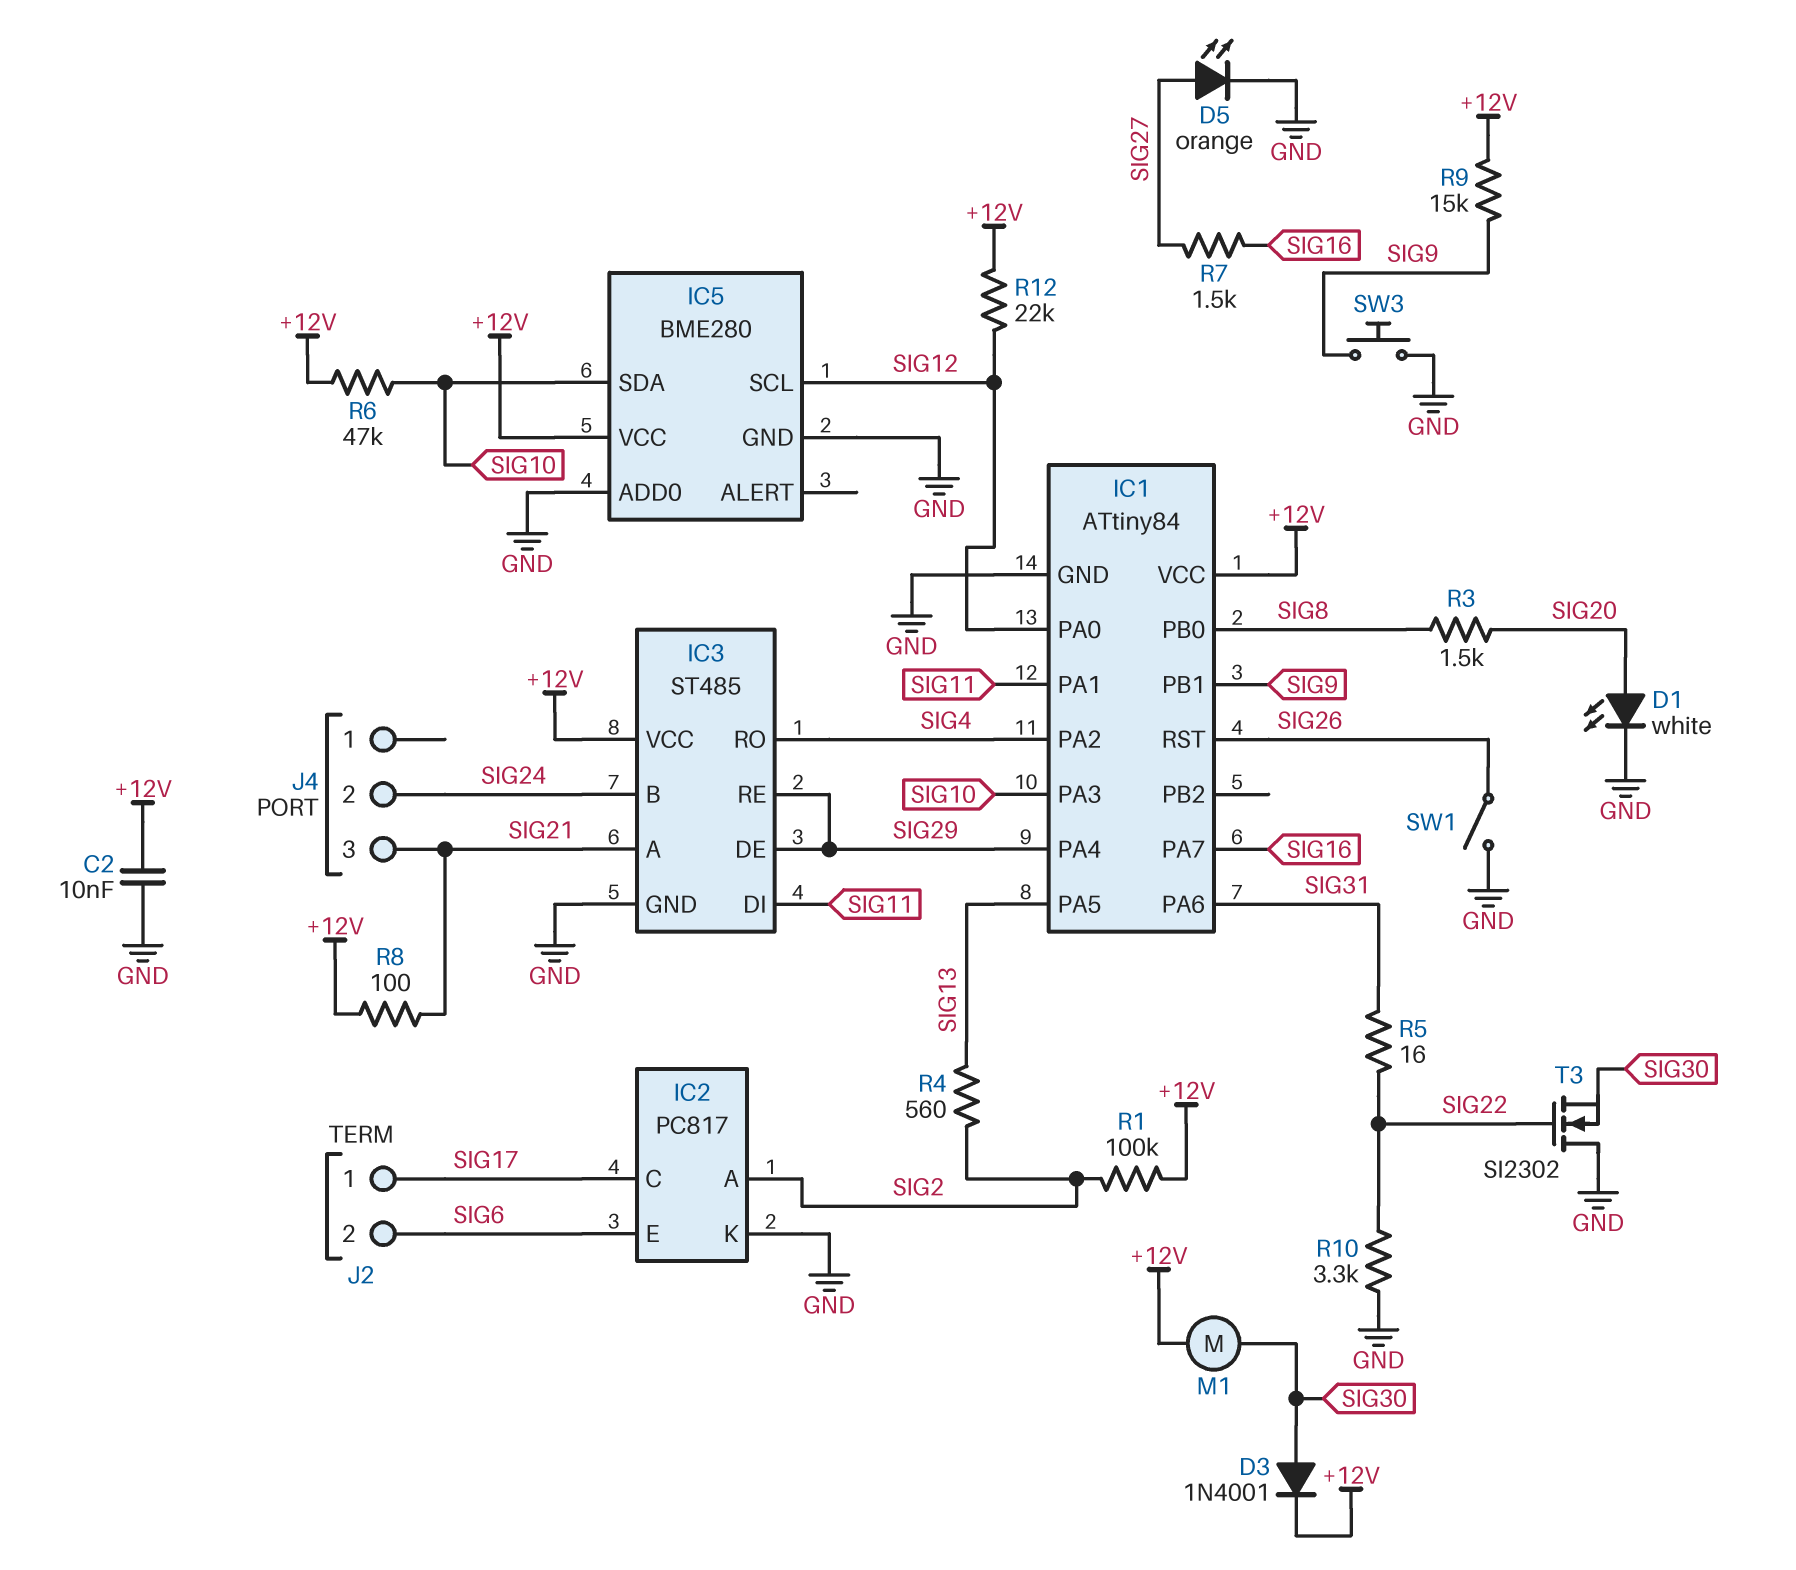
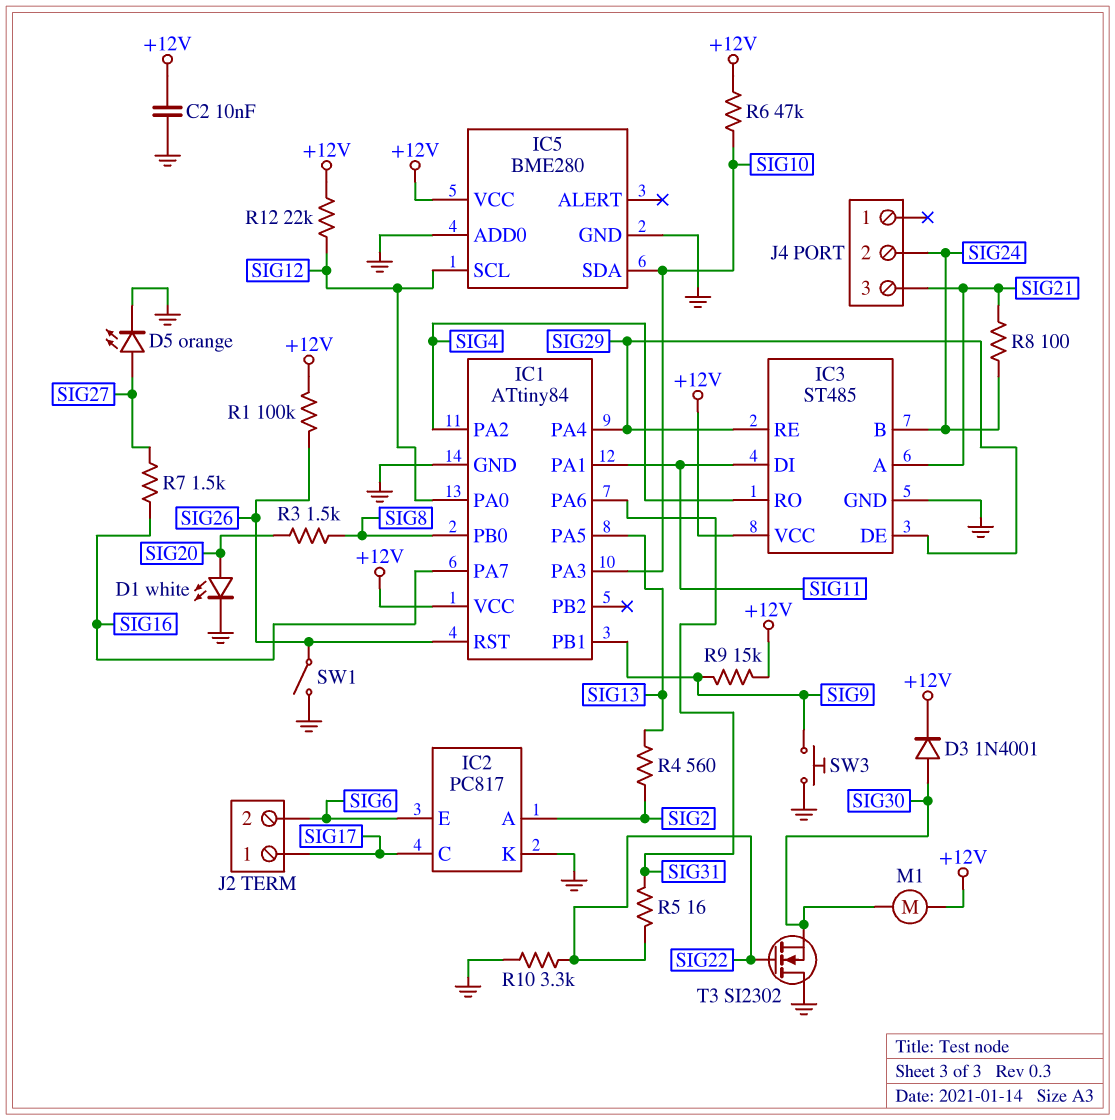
R1: 100k (+12V, SIG2) -> 100k (+12V, SIG26)
R8: 100 (+12V, SIG21) -> 100 (SIG21, SIG24)

